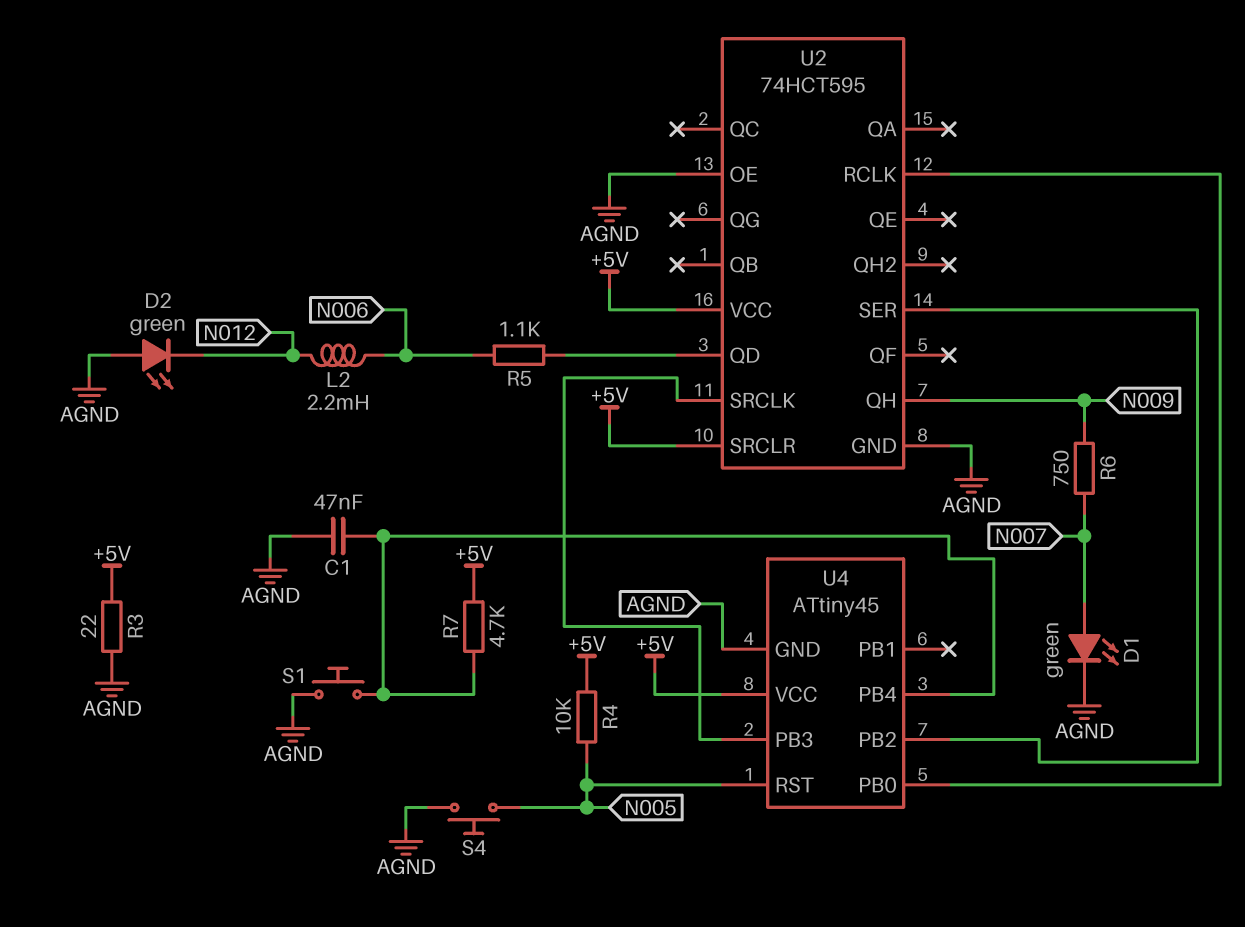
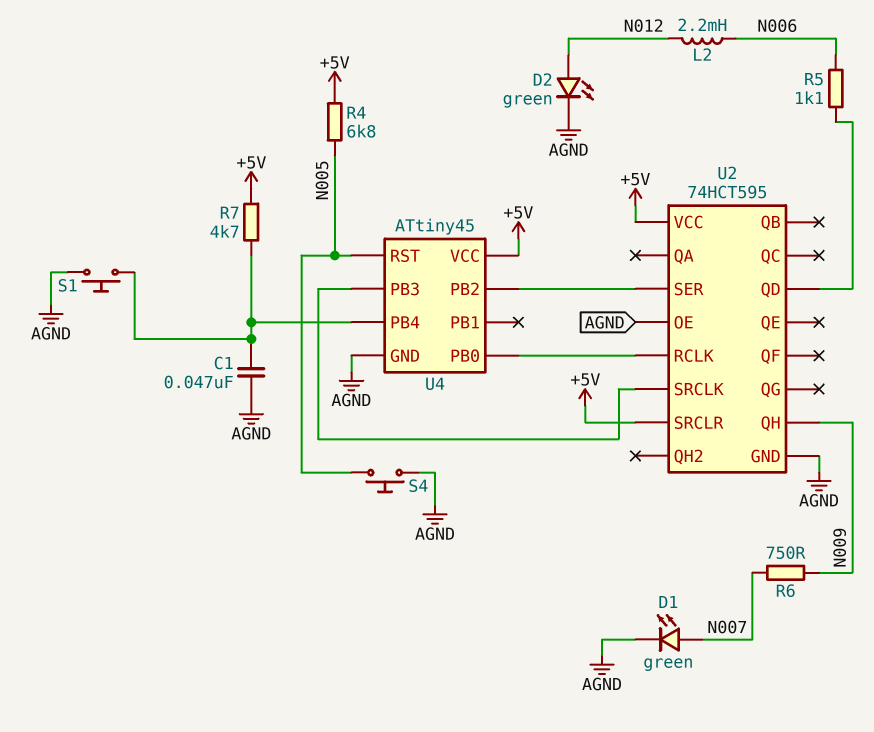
D2: LED green (A AGND, K N012) -> LED green (A N012, K AGND)
R3: 22 (+5V, AGND) -> none
R4: 10k (+5V, N005) -> 6.8k (+5V, N005)

